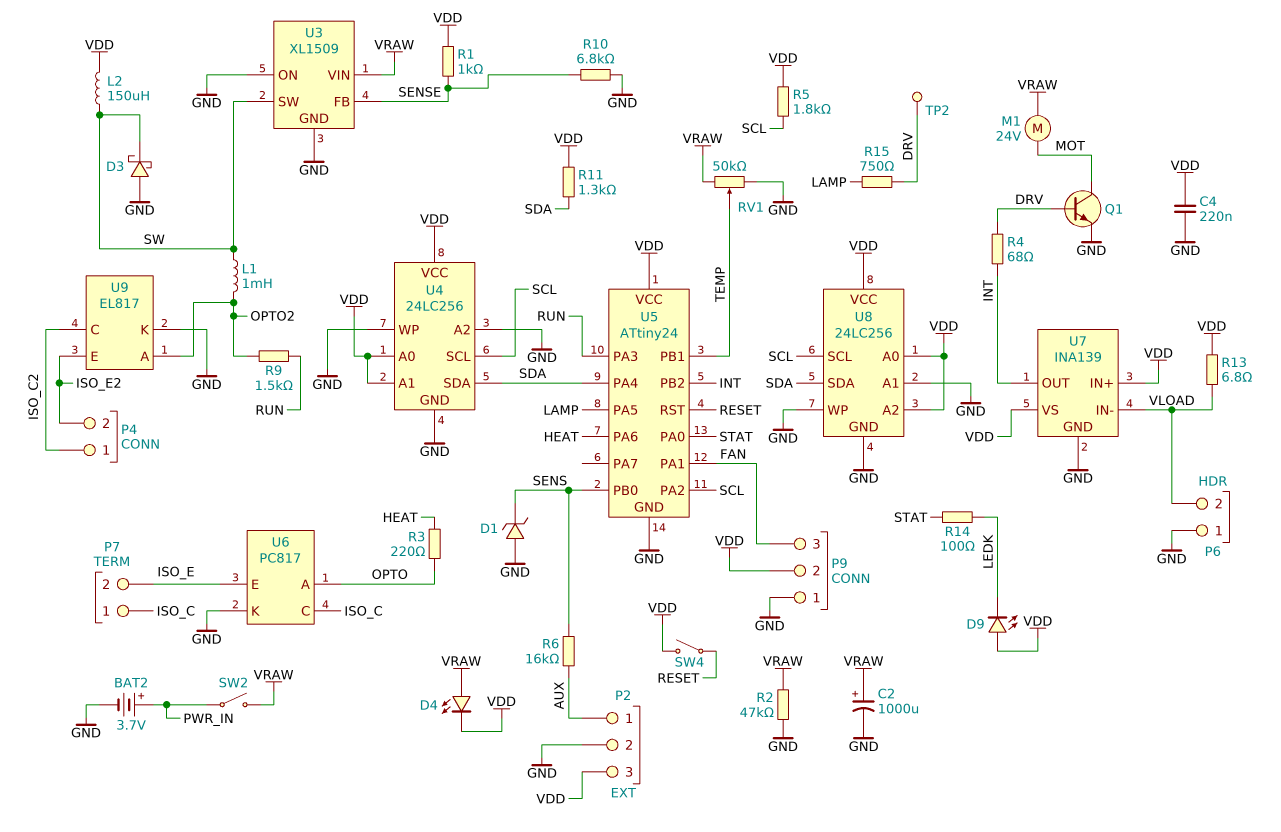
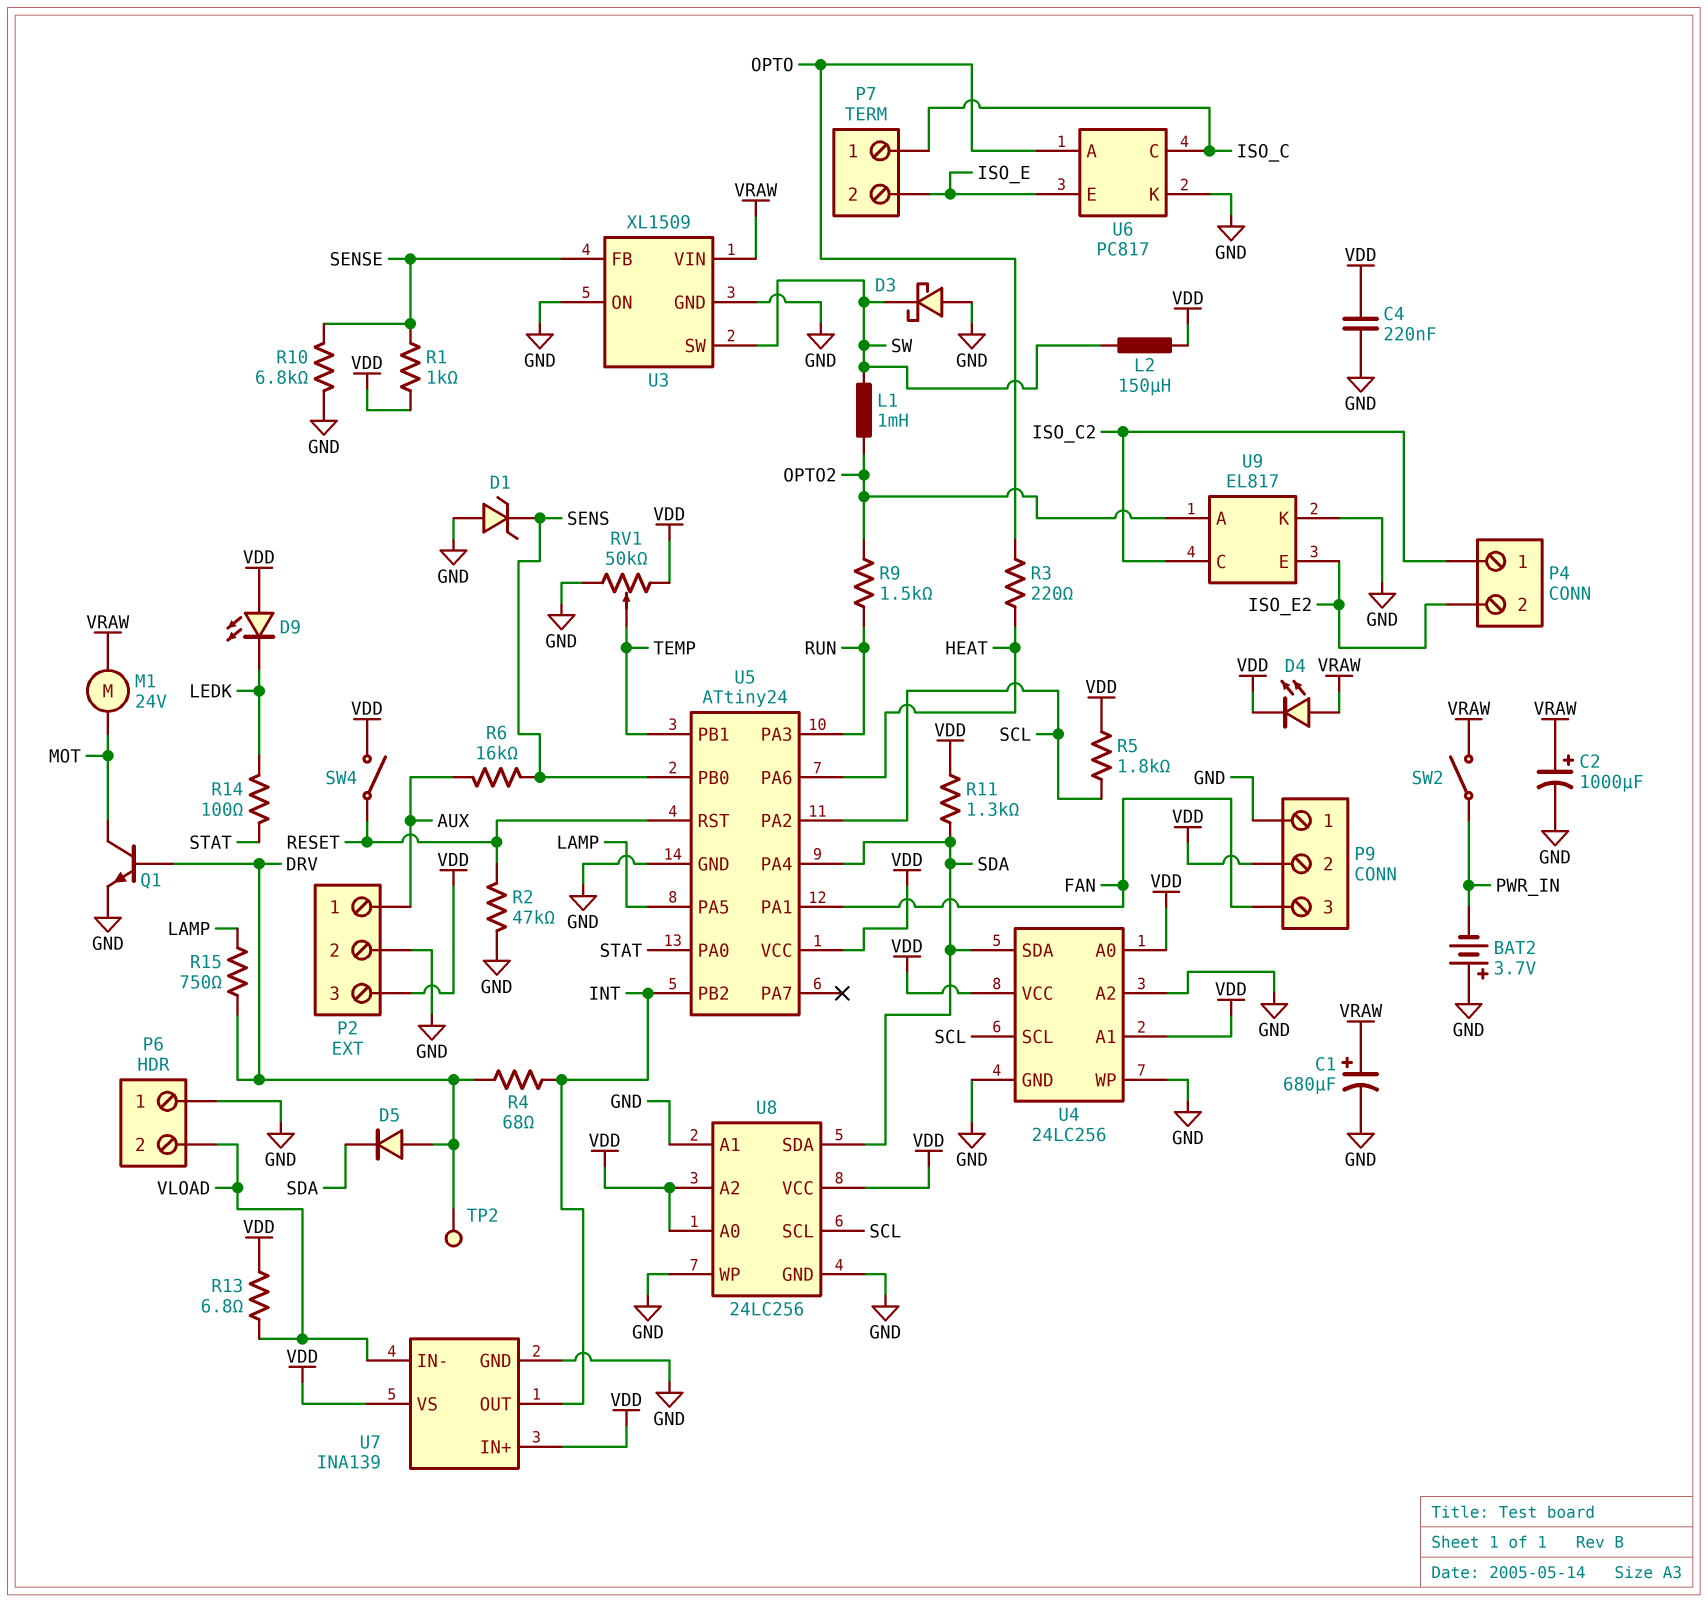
BAT2: 3.7V (plus PWR_IN, minus GND) -> 3.7V (plus GND, minus PWR_IN)
C1: none -> 680uF (plus VRAW, minus GND)
D5: none -> diode (A DRV, K SDA)
R2: 47k (GND, VRAW) -> 47k (GND, RESET)
RV1: 50k (GND, VRAW, wiper TEMP) -> 50k (GND, VDD, wiper TEMP)

